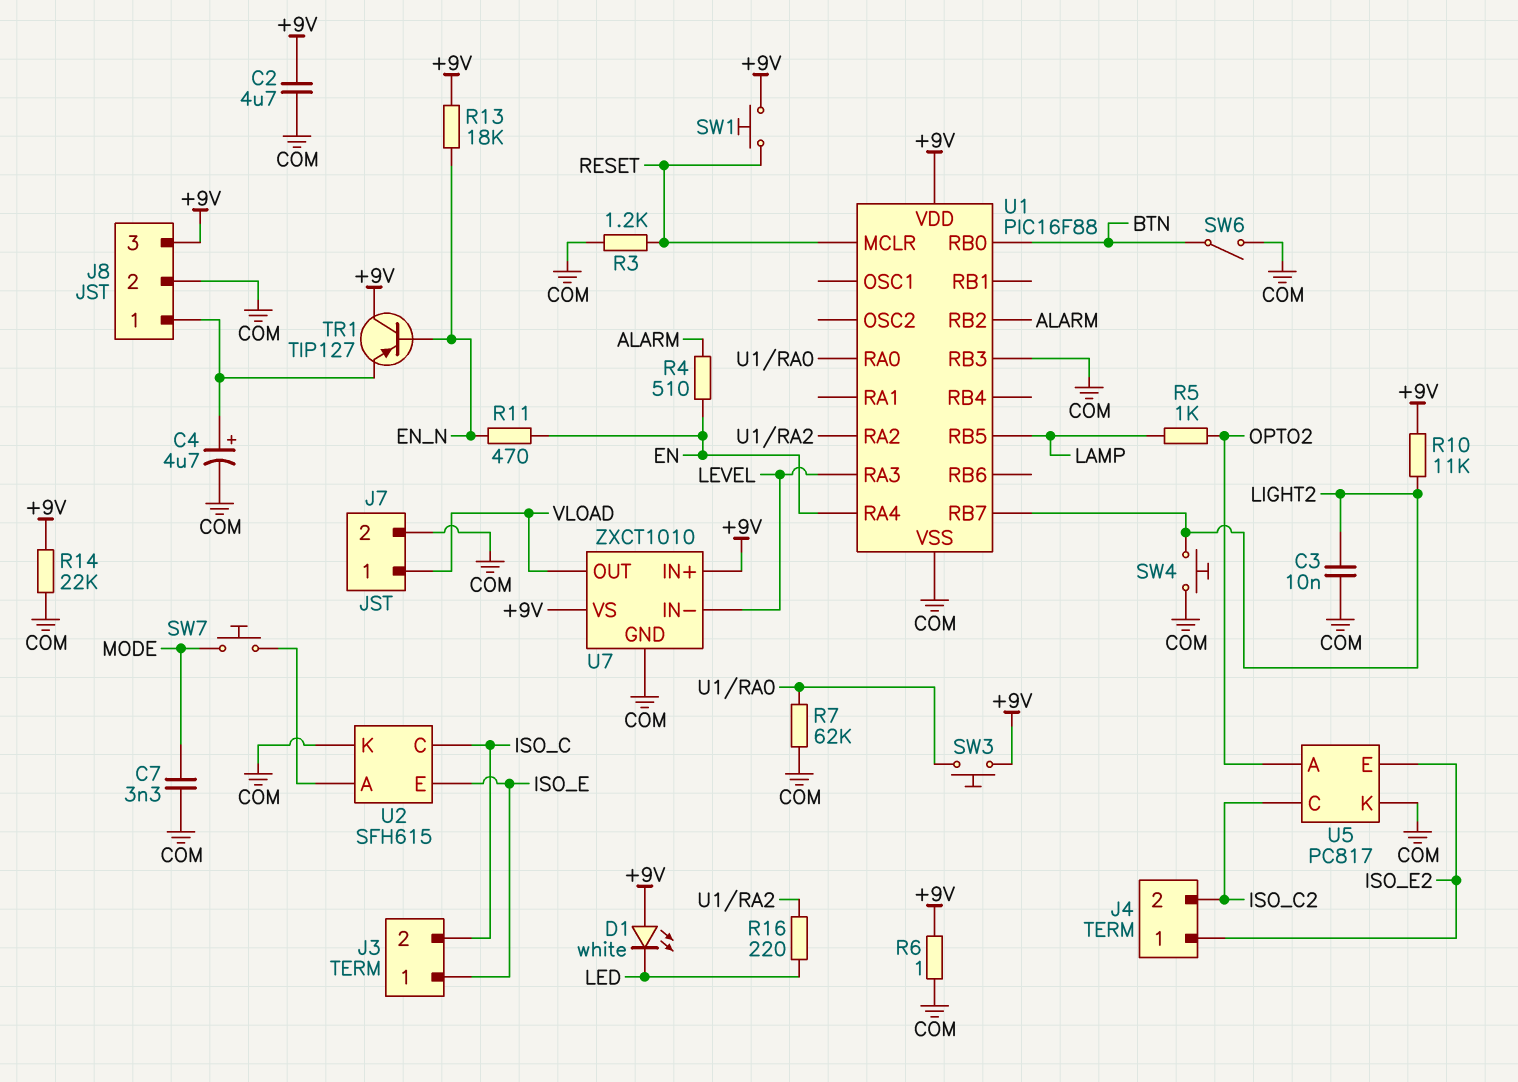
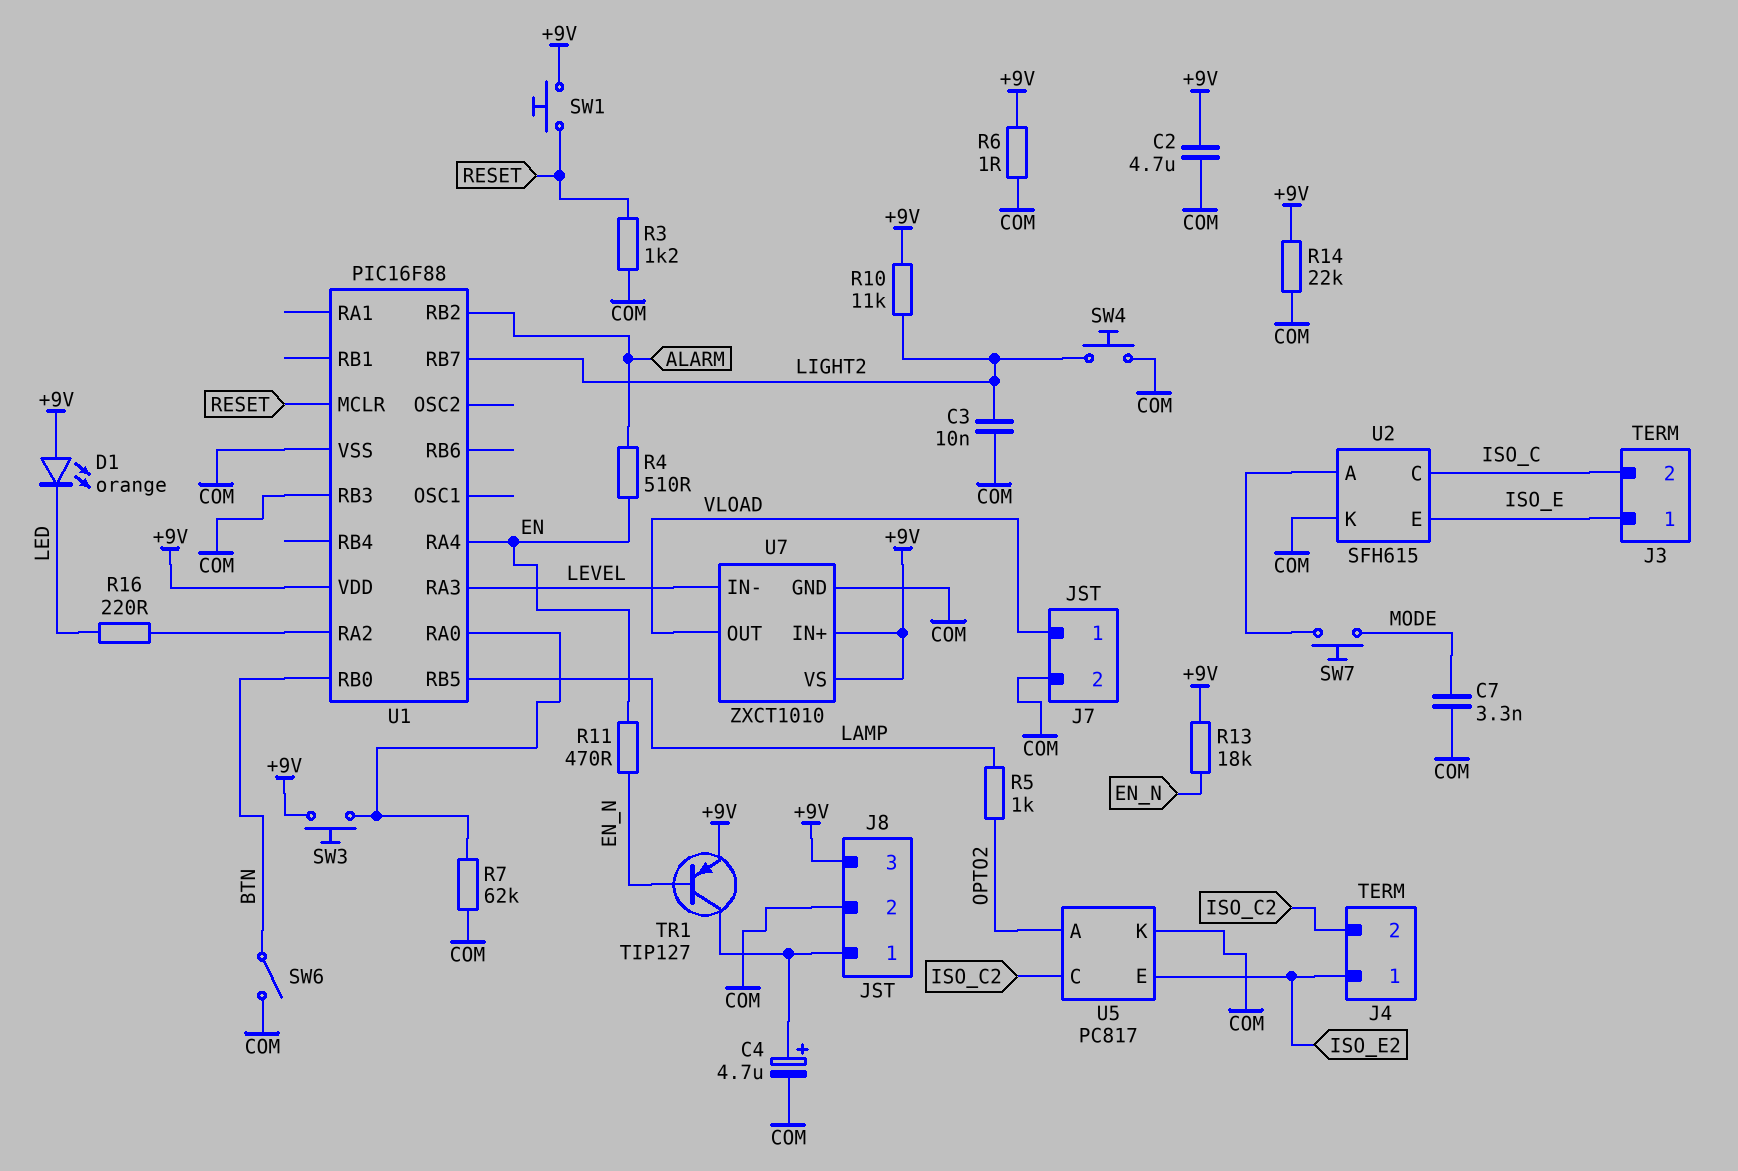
D1: LED white (A +9V, K LED) -> LED orange (A +9V, K LED)
TR1: PNP TIP127 (B EN_N, C +9V, E J8/1) -> PNP TIP127 (B EN_N, C J8/1, E +9V)

